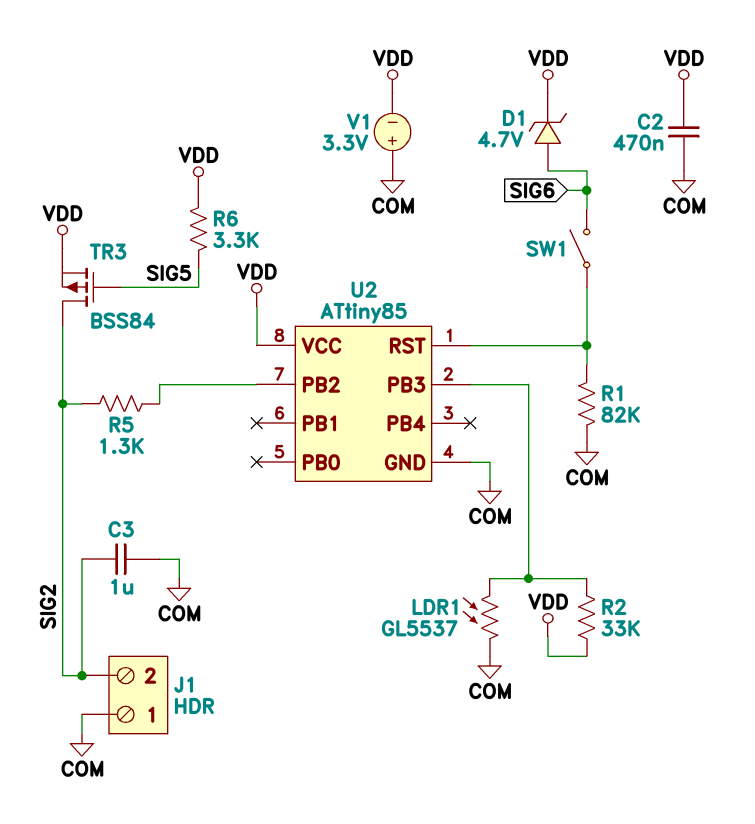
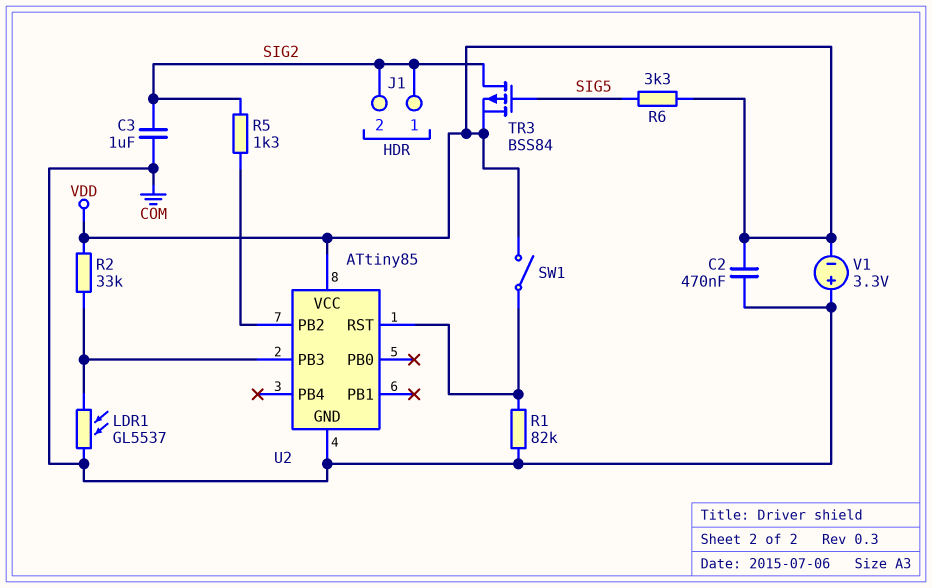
D1: zener 4.7V (A SIG6, K VDD) -> none
J1 pin 1: COM -> SIG2
SW1: switch (SIG6, U2/RST) -> switch (U2/RST, VDD)

